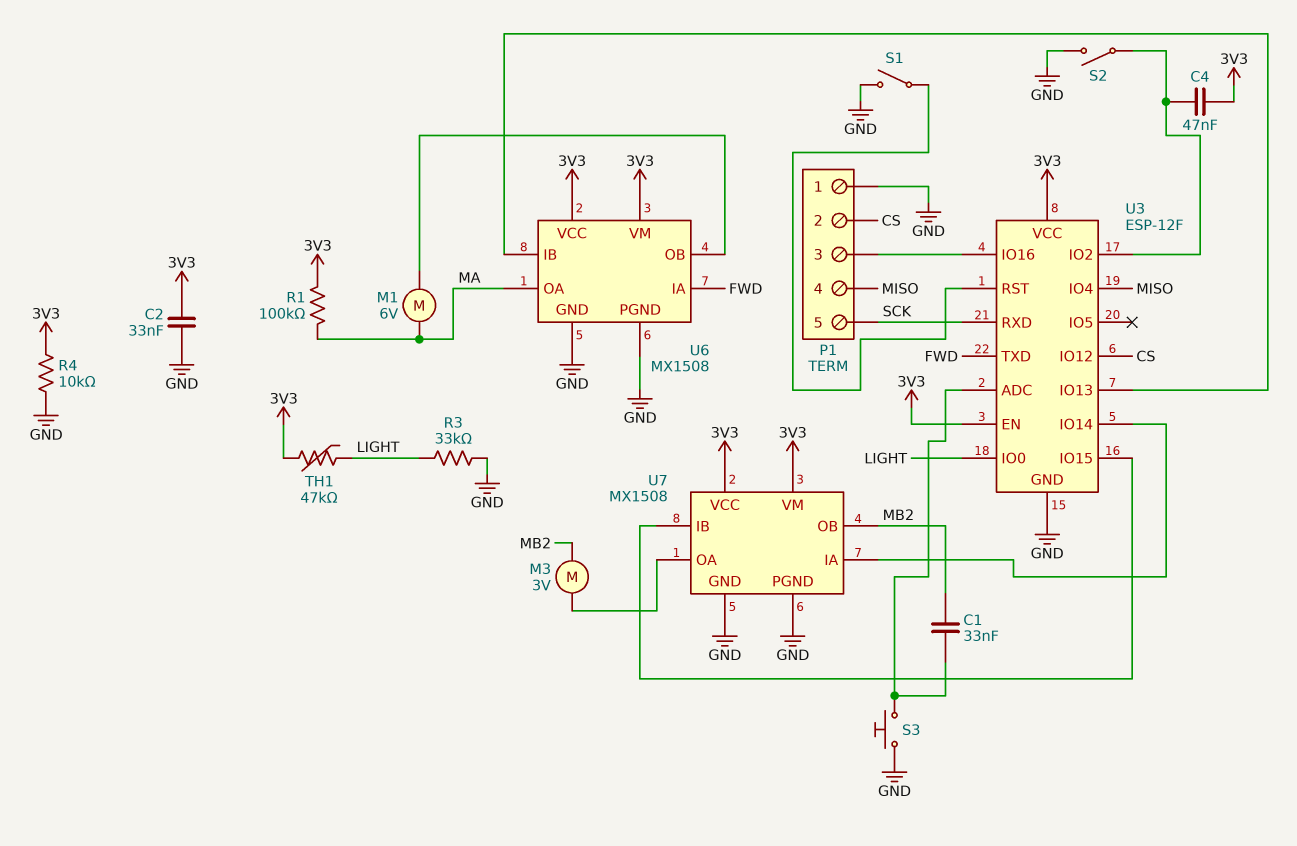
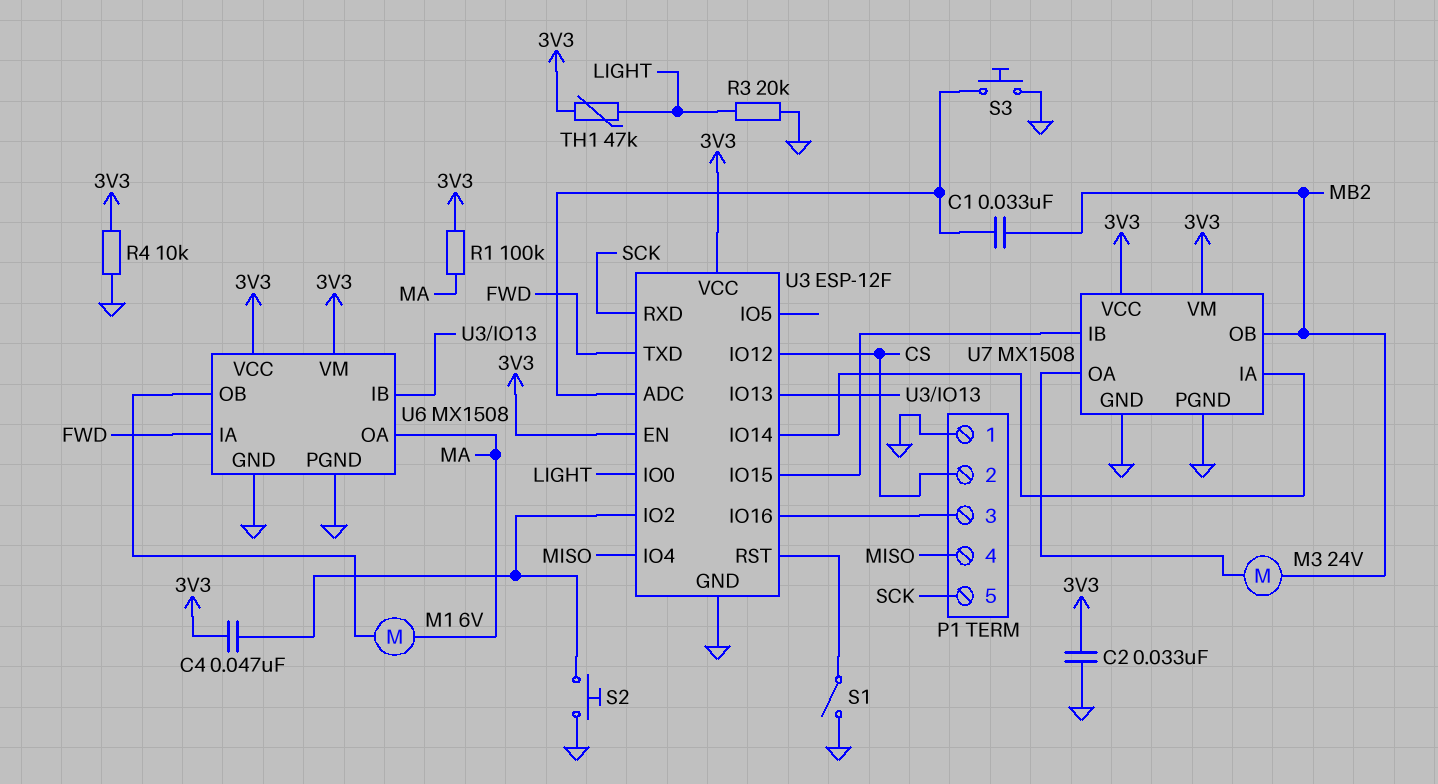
M3: motor 3V (MB2, U7/OA) -> motor 24V (MB2, U7/OA)
R3: 33k (GND, LIGHT) -> 20k (GND, LIGHT)
S2: switch (GND, U3/IO2) -> button (GND, U3/IO2)

